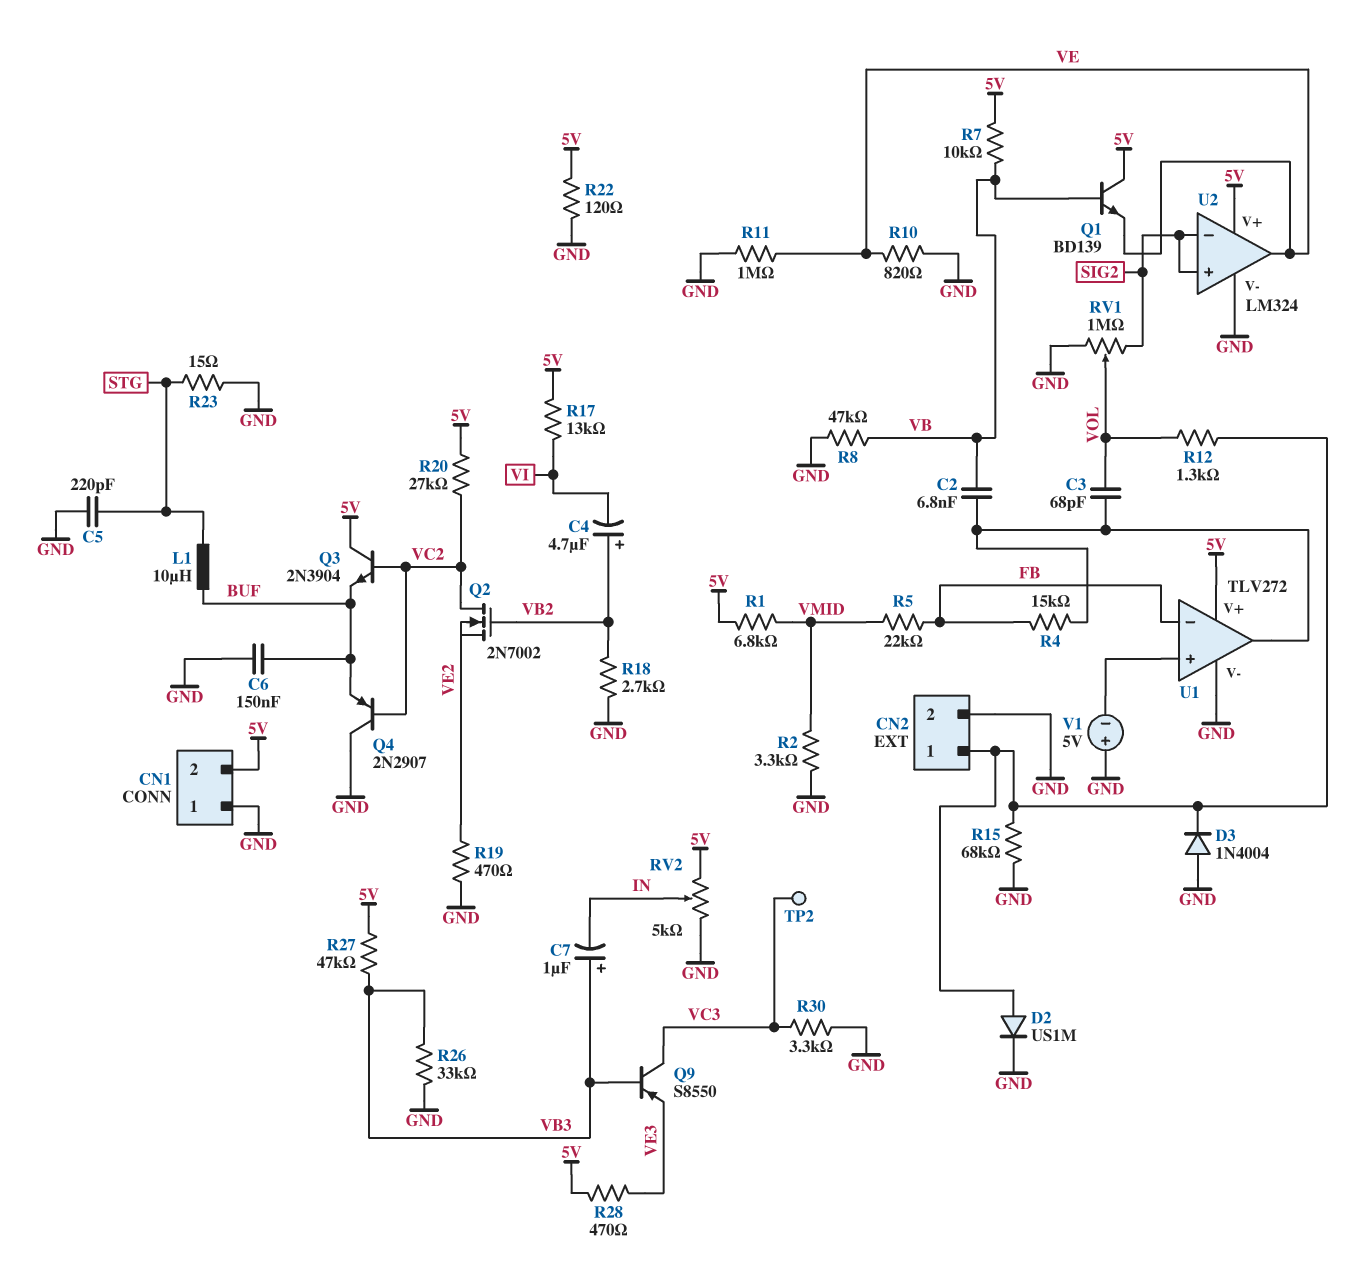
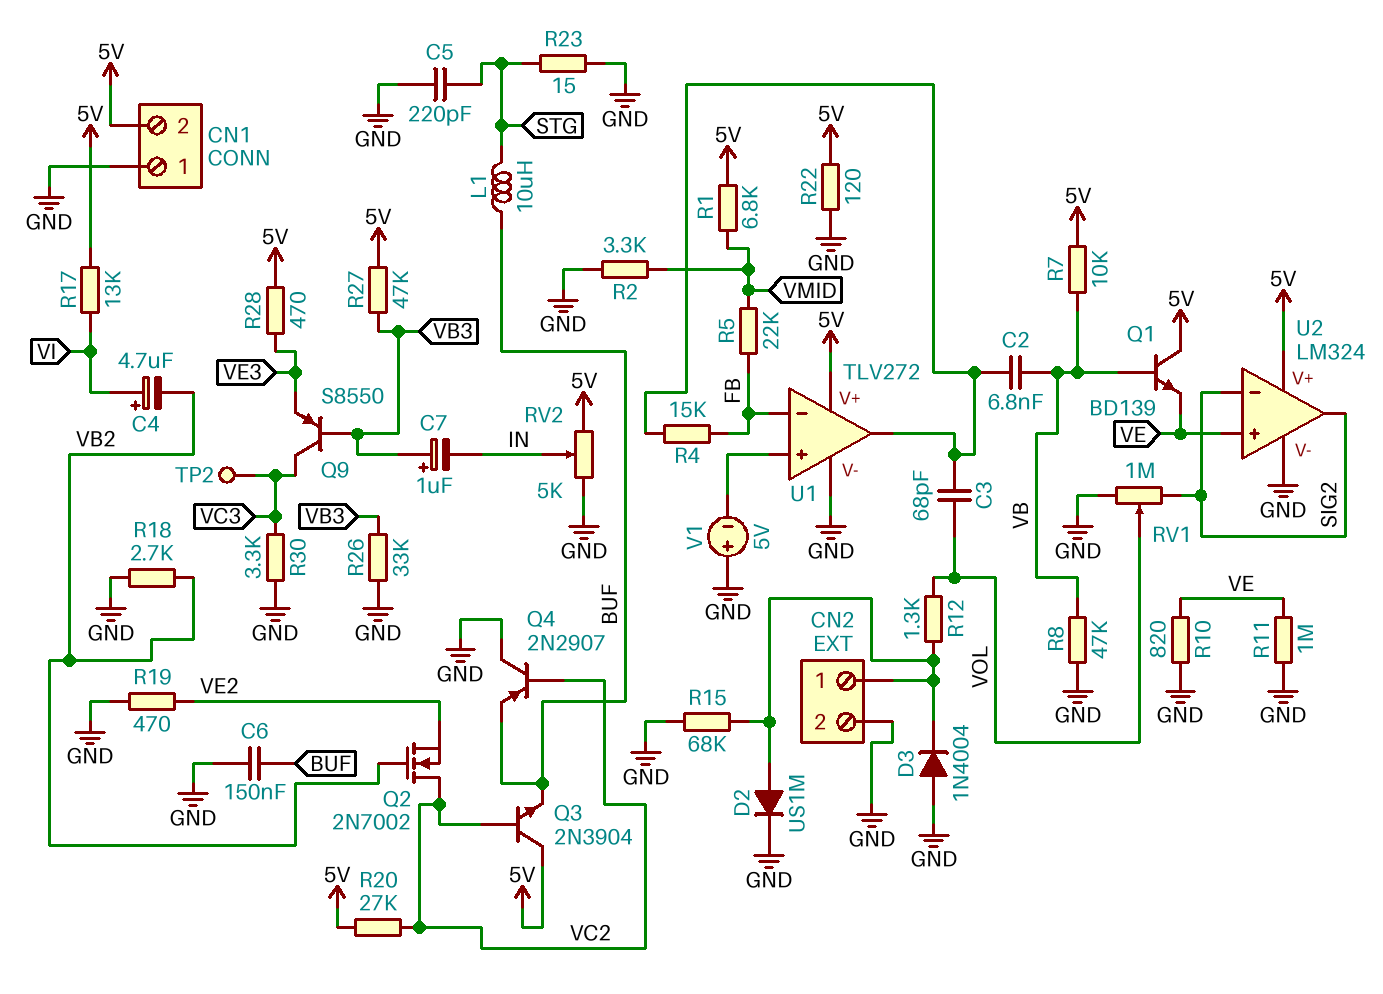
C4: 4.7uF (plus VB2, minus VI) -> 4.7uF (plus VI, minus VB2)
U2 pin in+: SIG2 -> VE
U2 pin out: VE -> SIG2

